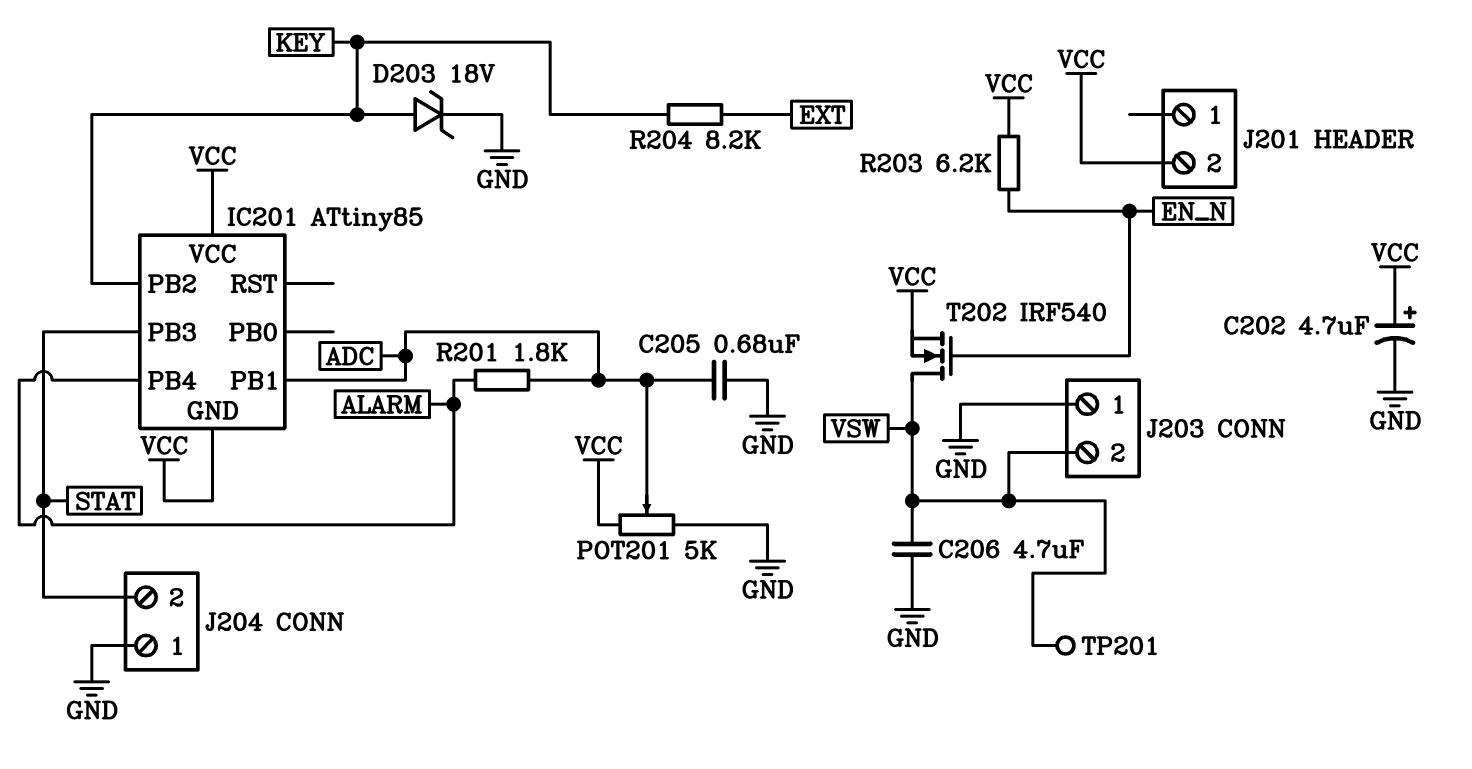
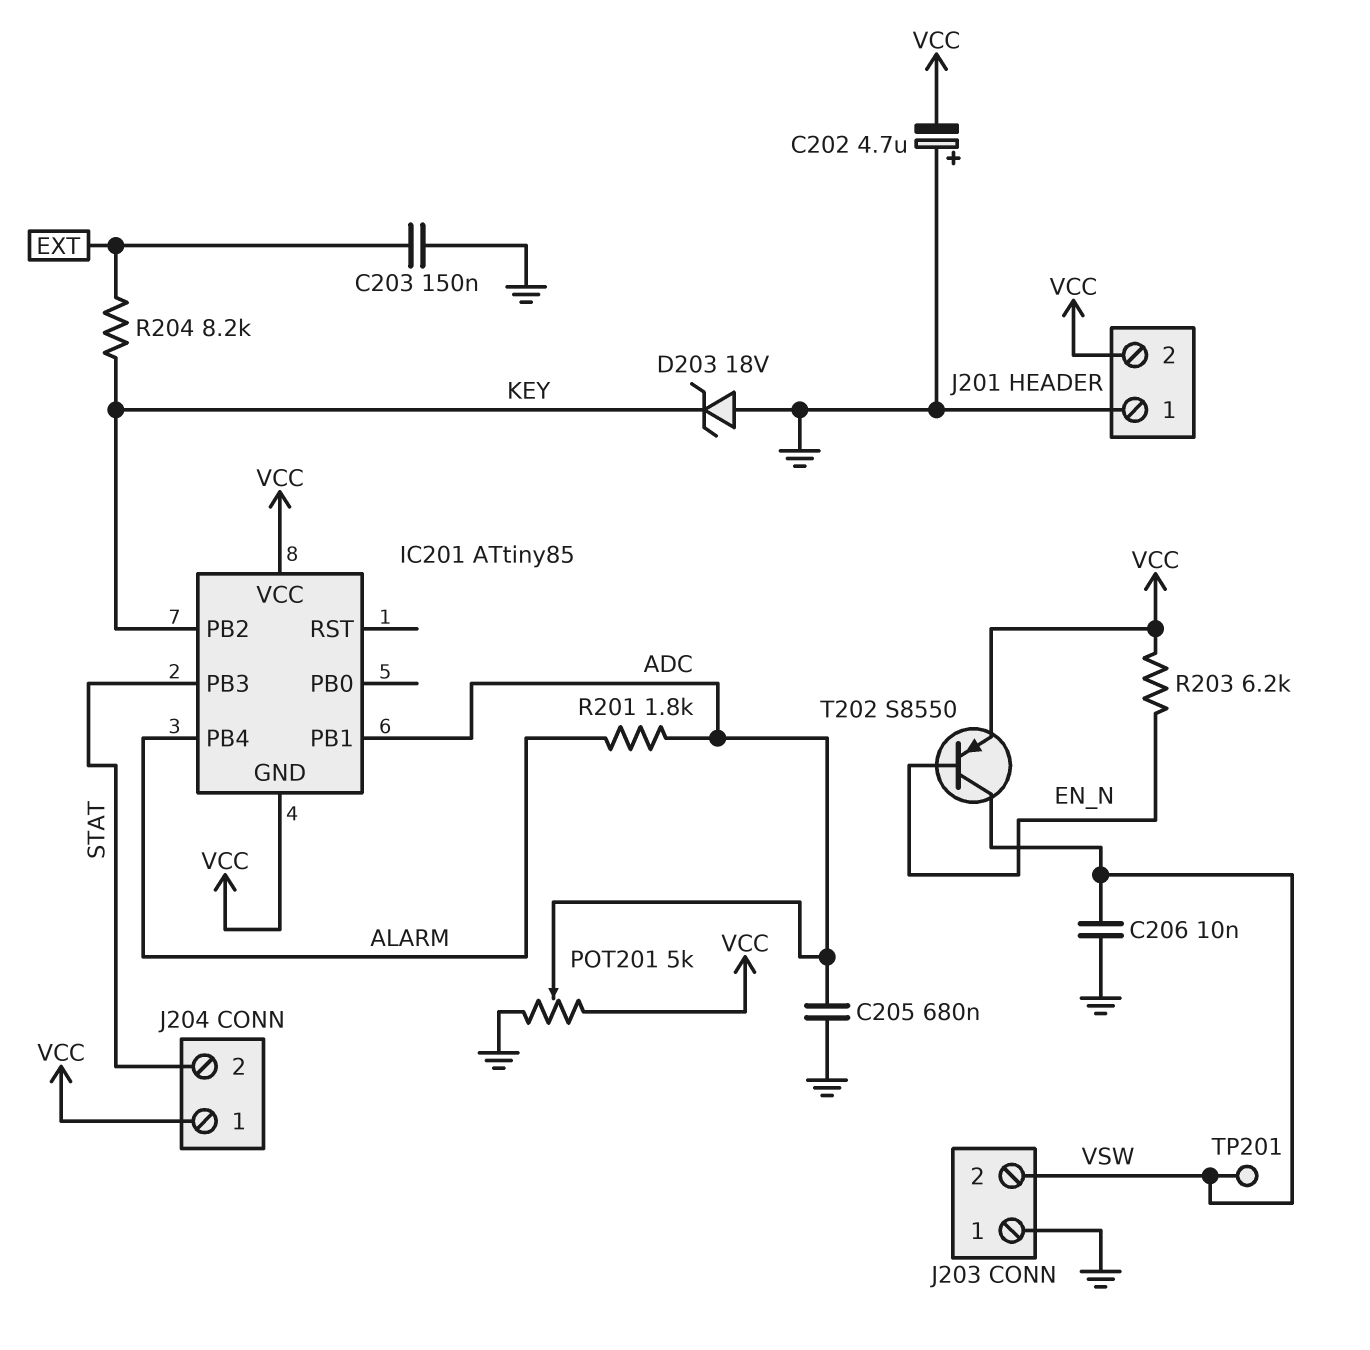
C202: 4.7uF (plus VCC, minus GND) -> 4.7uF (plus GND, minus VCC)
C203: none -> 150nF (EXT, GND)
C206: 4.7uF (GND, VSW) -> 10nF (GND, VSW)
D203: zener 18V (A KEY, K GND) -> zener 18V (A GND, K KEY)
J201 pin 1: none -> GND
J204 pin 1: GND -> VCC
T202: NMOS IRF540 (G EN_N, D VSW, S VCC) -> PNP S8550 (B EN_N, C VSW, E VCC)

